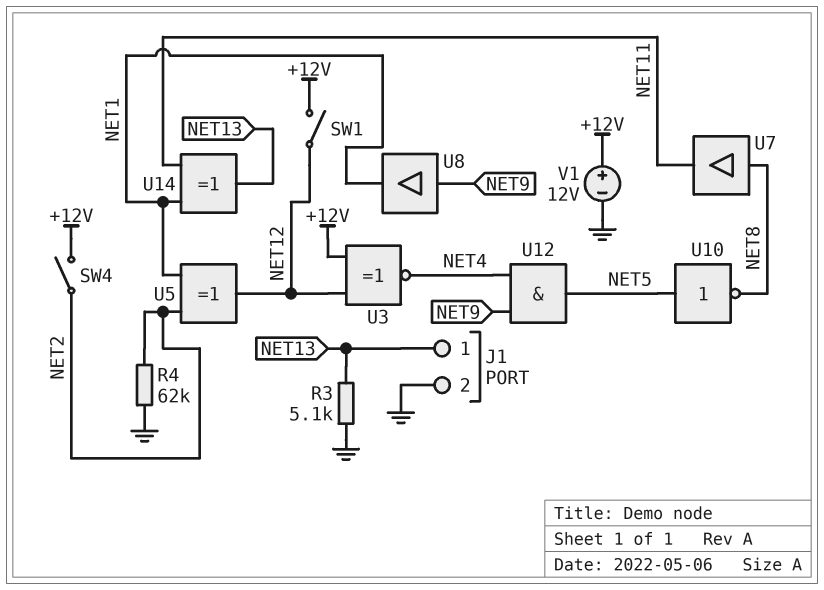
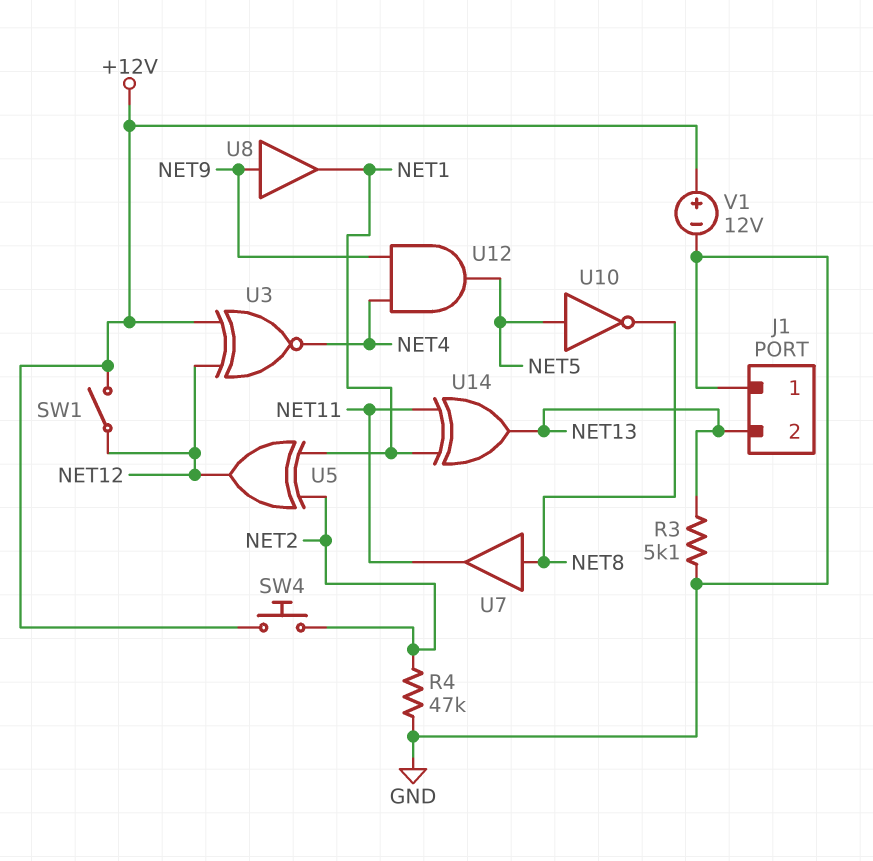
J1 pin 1: NET13 -> GND
J1 pin 2: GND -> NET13
R4: 62k (GND, NET2) -> 47k (GND, NET2)
SW4: switch (+12V, NET2) -> button (+12V, NET2)

